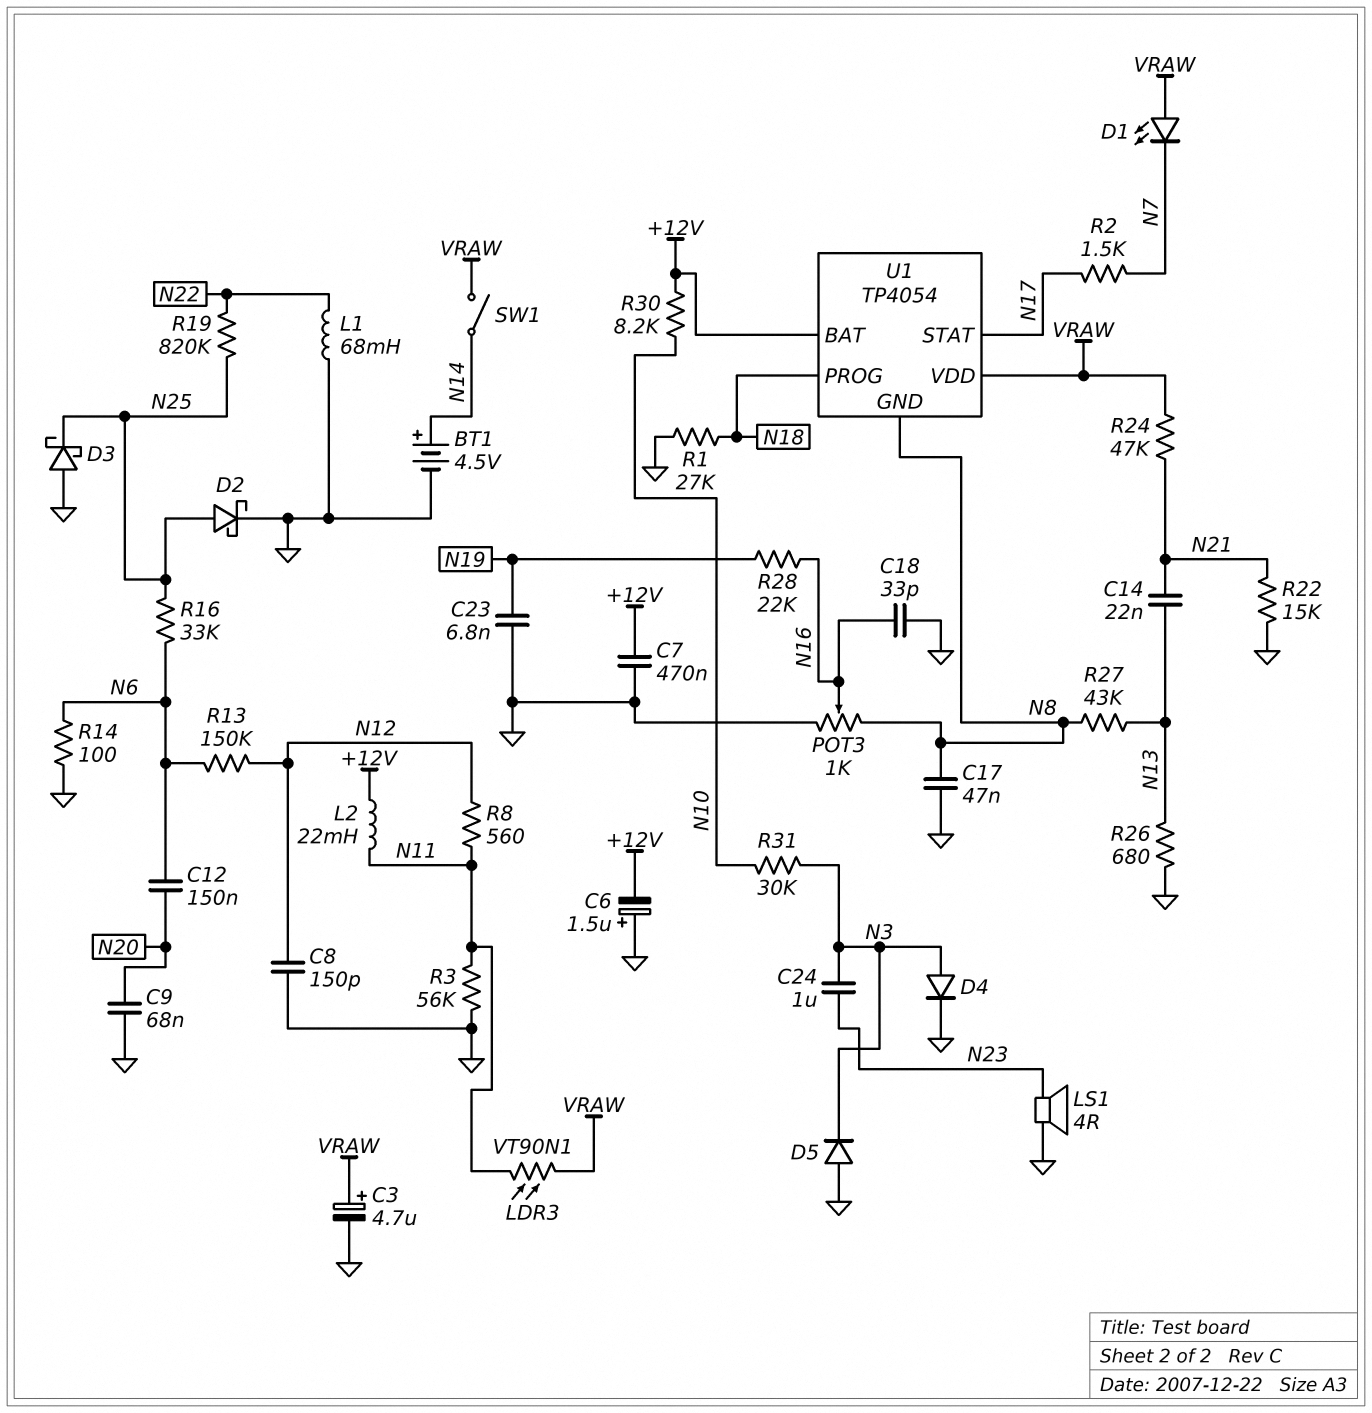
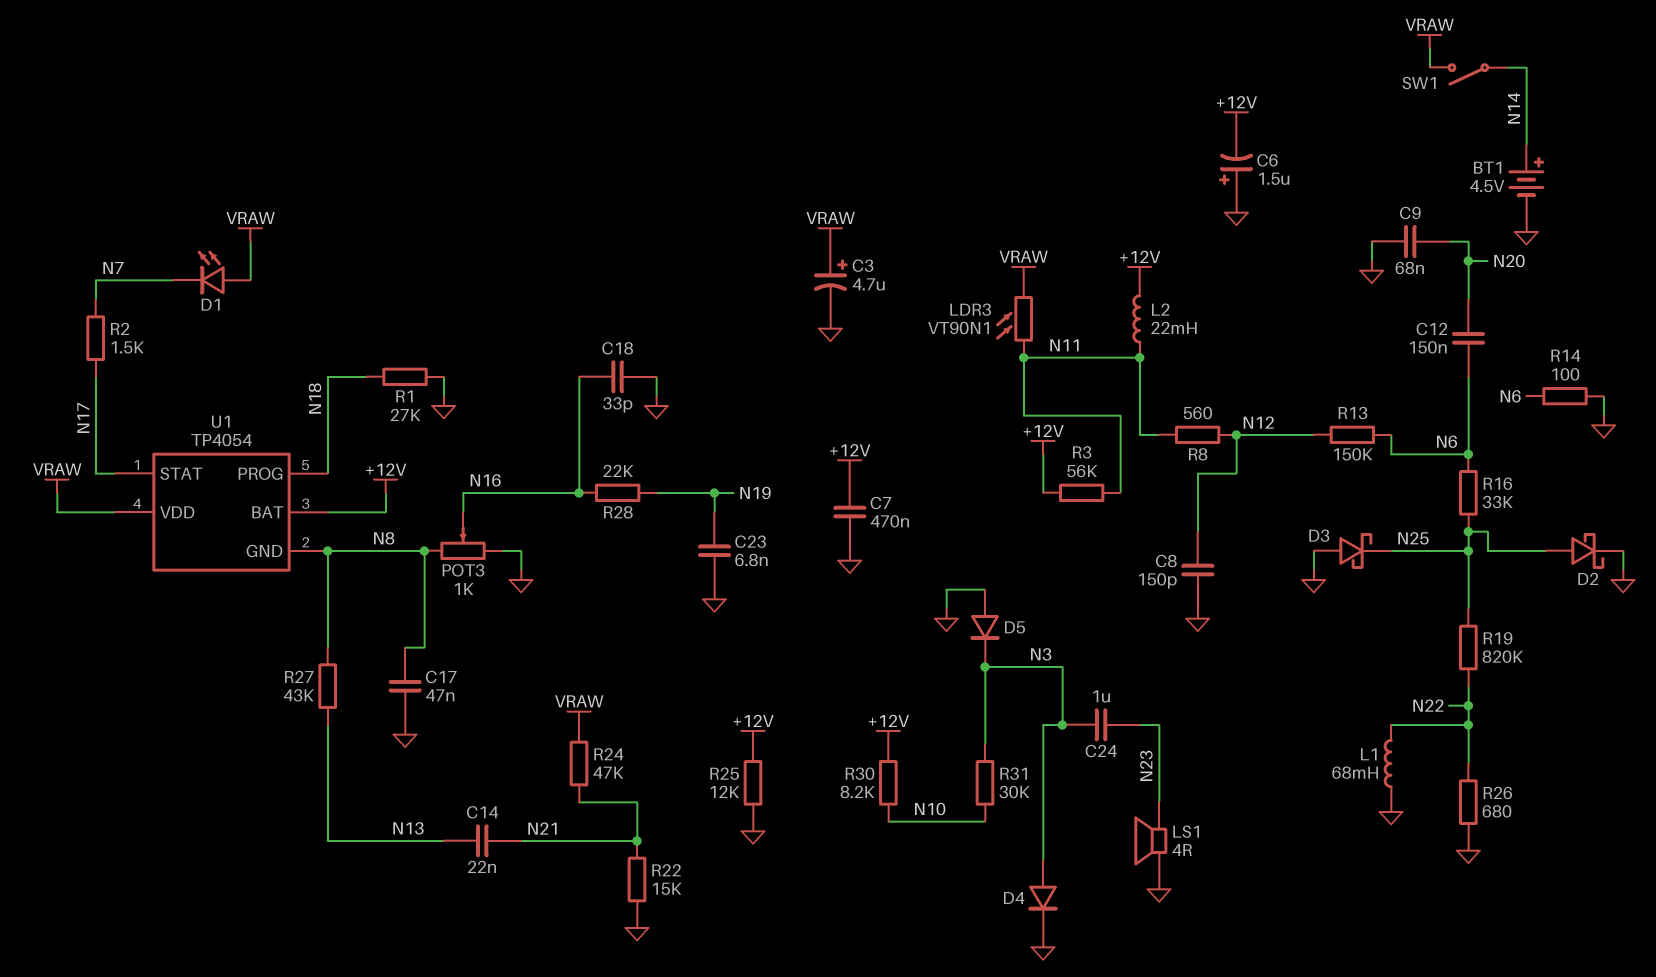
R3: 56k (GND, N11) -> 56k (+12V, N11)
R25: none -> 12k (+12V, GND)
R26: 680 (GND, N13) -> 680 (GND, N22)

